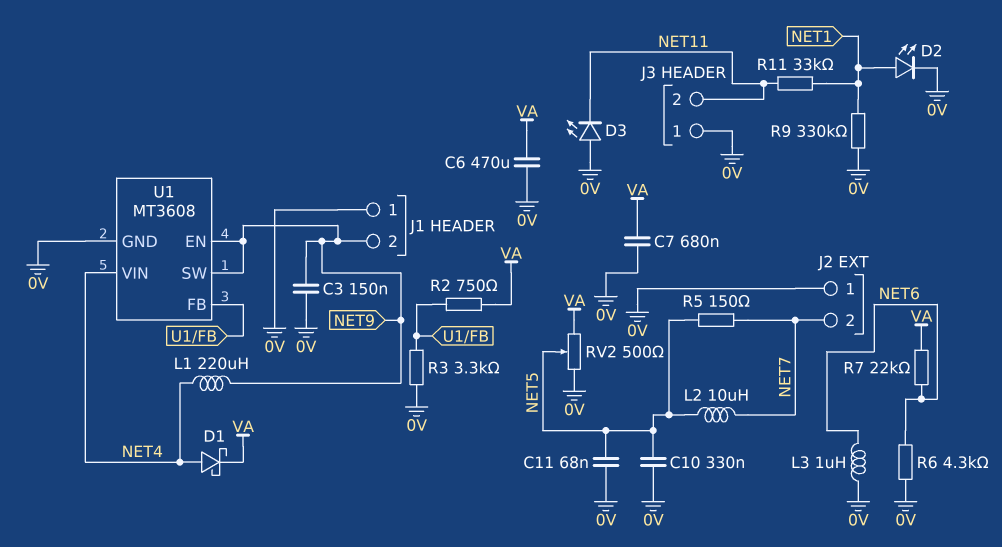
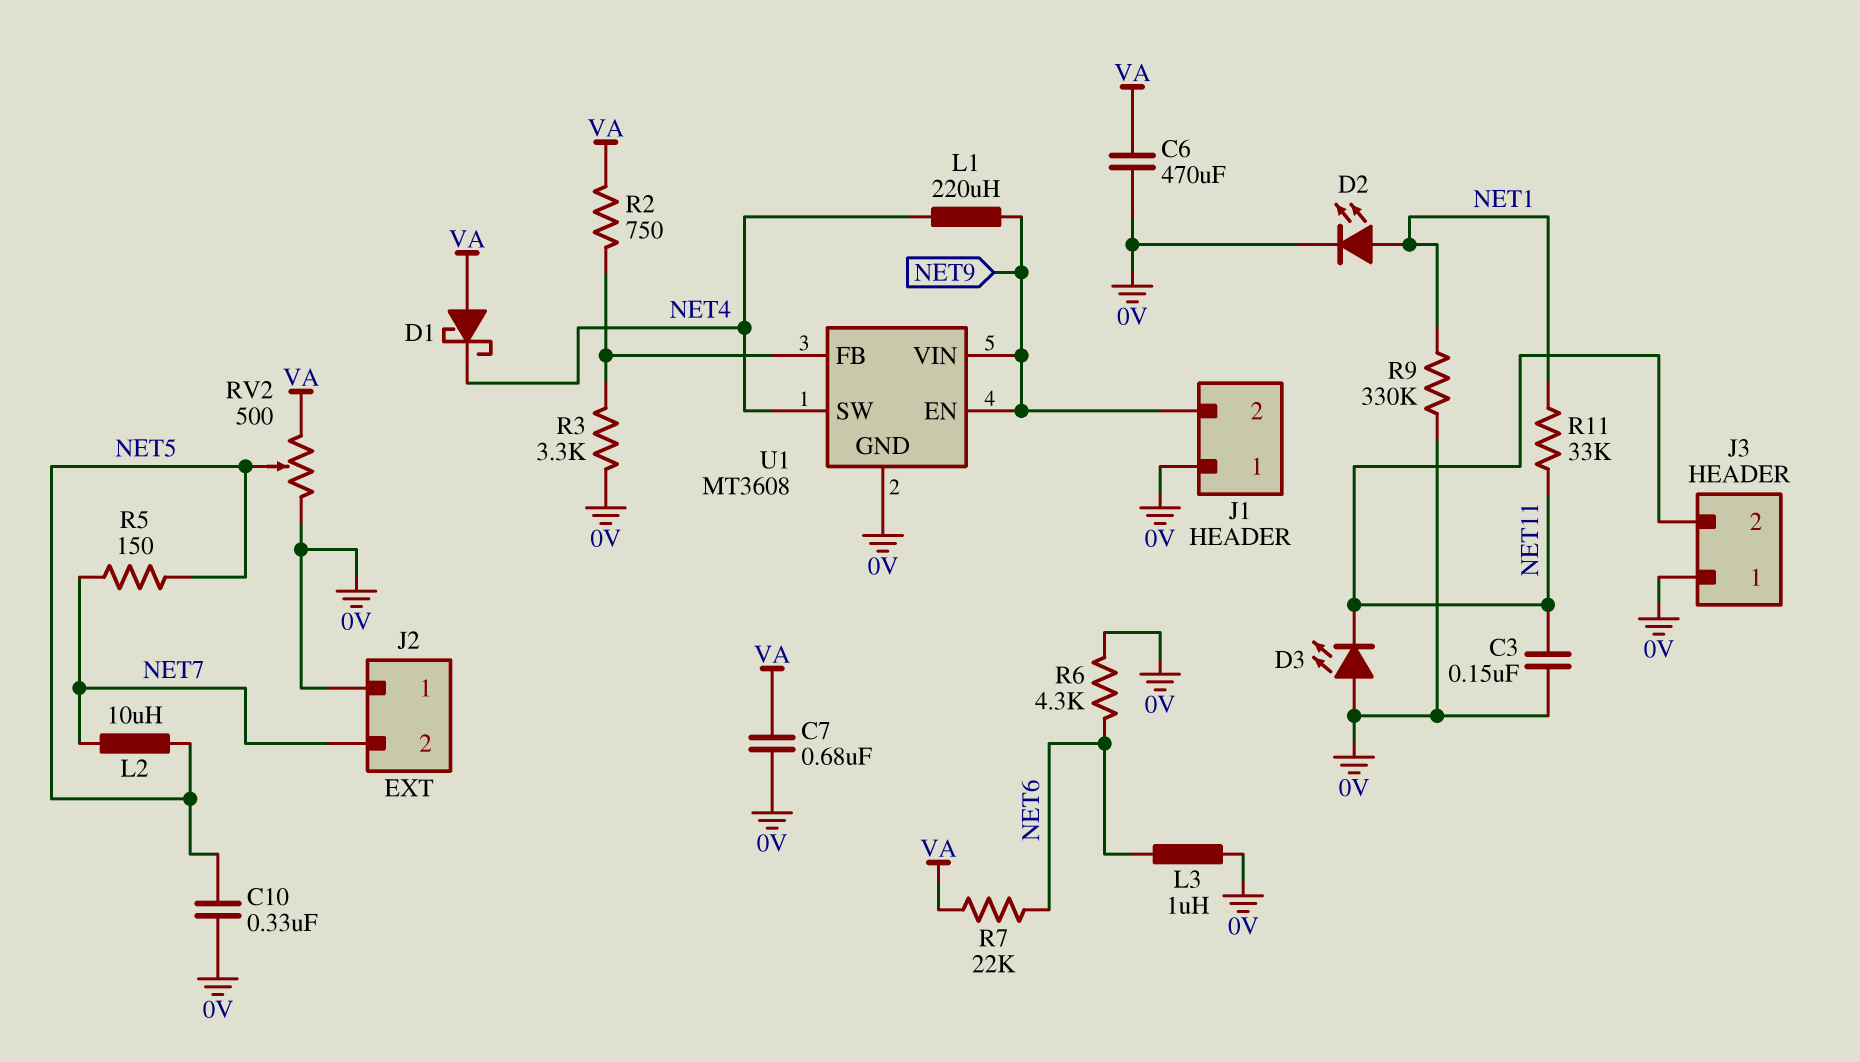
C3: 150nF (0V, NET9) -> 150nF (0V, NET11)
C11: 68nF (0V, NET5) -> none
D1: schottky (A NET4, K VA) -> schottky (A VA, K NET4)
U1 pin SW: NET9 -> NET4
U1 pin VIN: NET4 -> NET9

